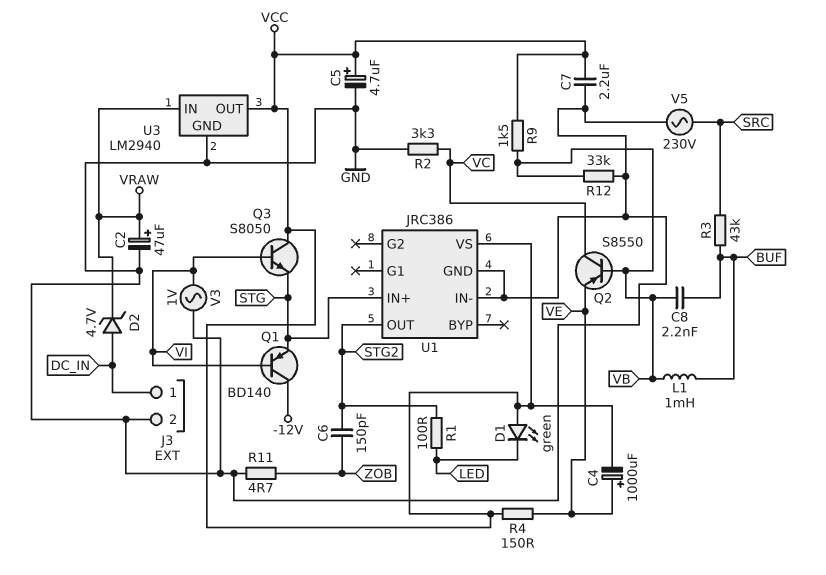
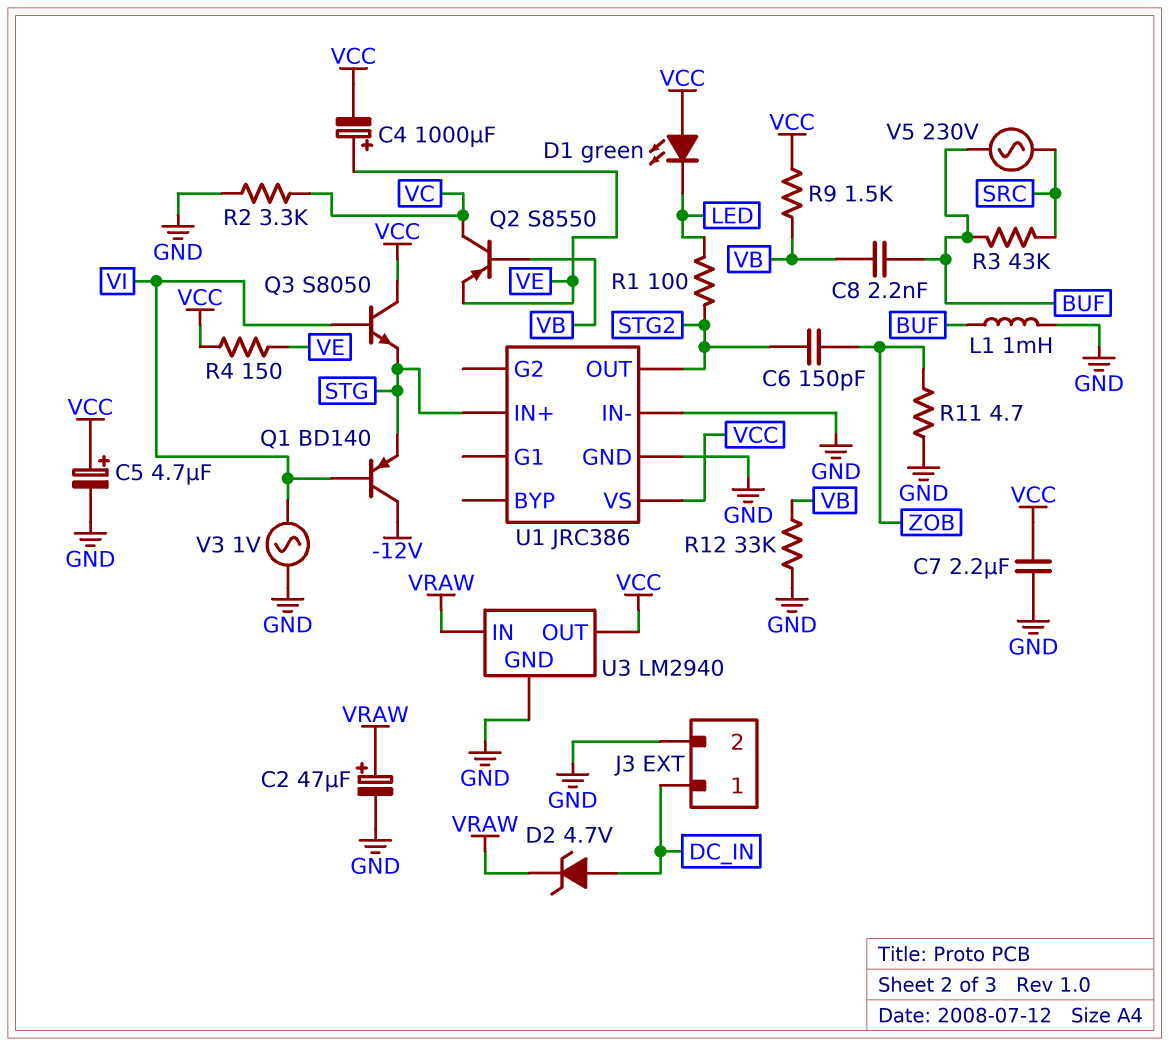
L1: 1mH (BUF, VB) -> 1mH (BUF, GND)
V5: AC 230V (GND, SRC) -> AC 230V (BUF, SRC)

